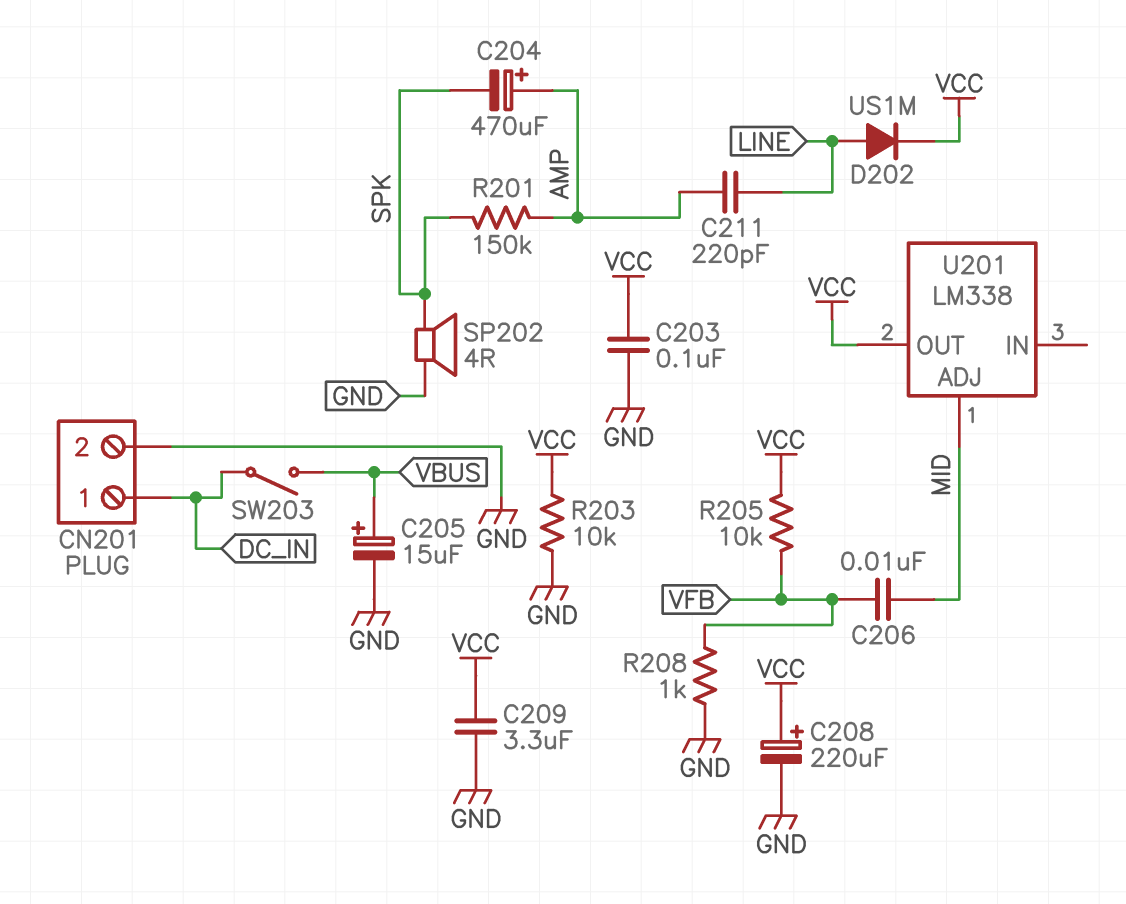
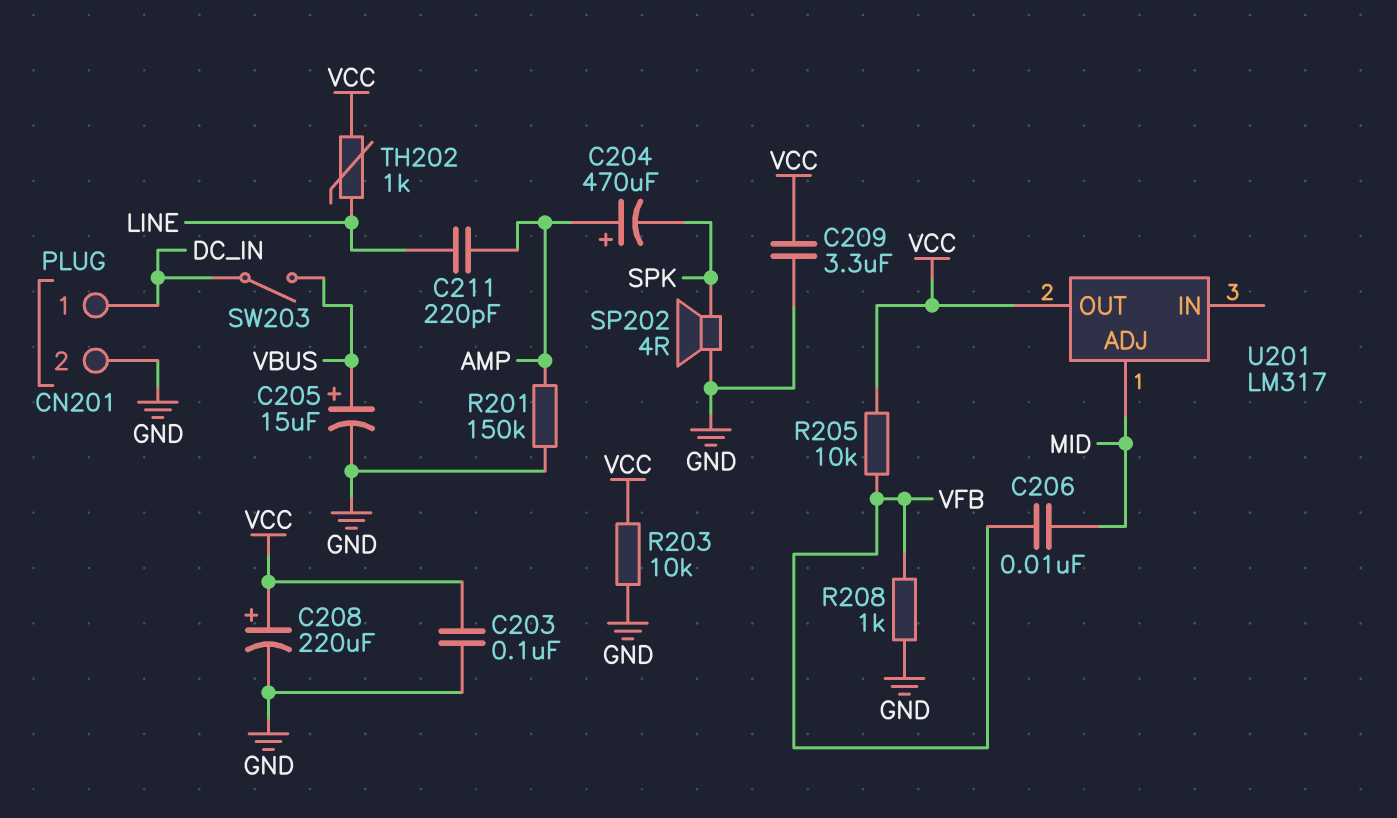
D202: diode US1M (A LINE, K VCC) -> none
R201: 150k (AMP, SPK) -> 150k (AMP, GND)
TH202: none -> 1k (LINE, VCC)
U201: LM338 -> LM317

